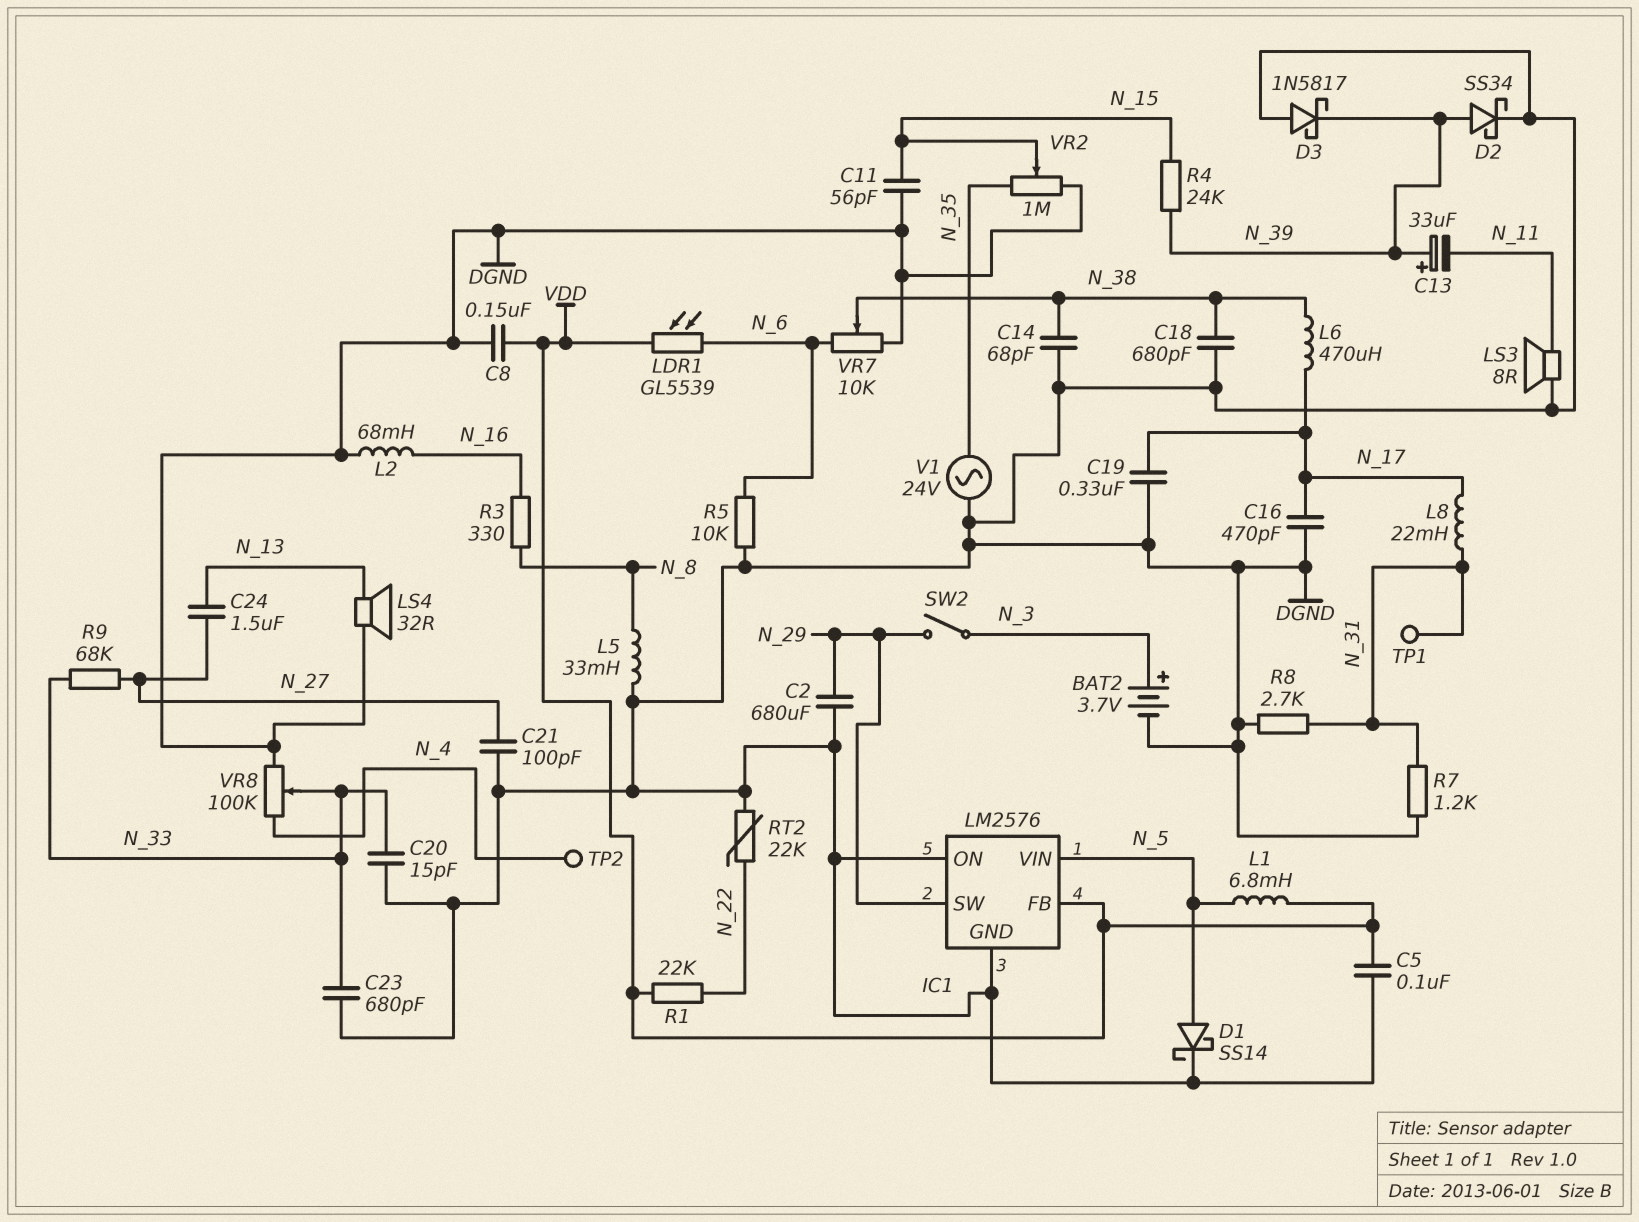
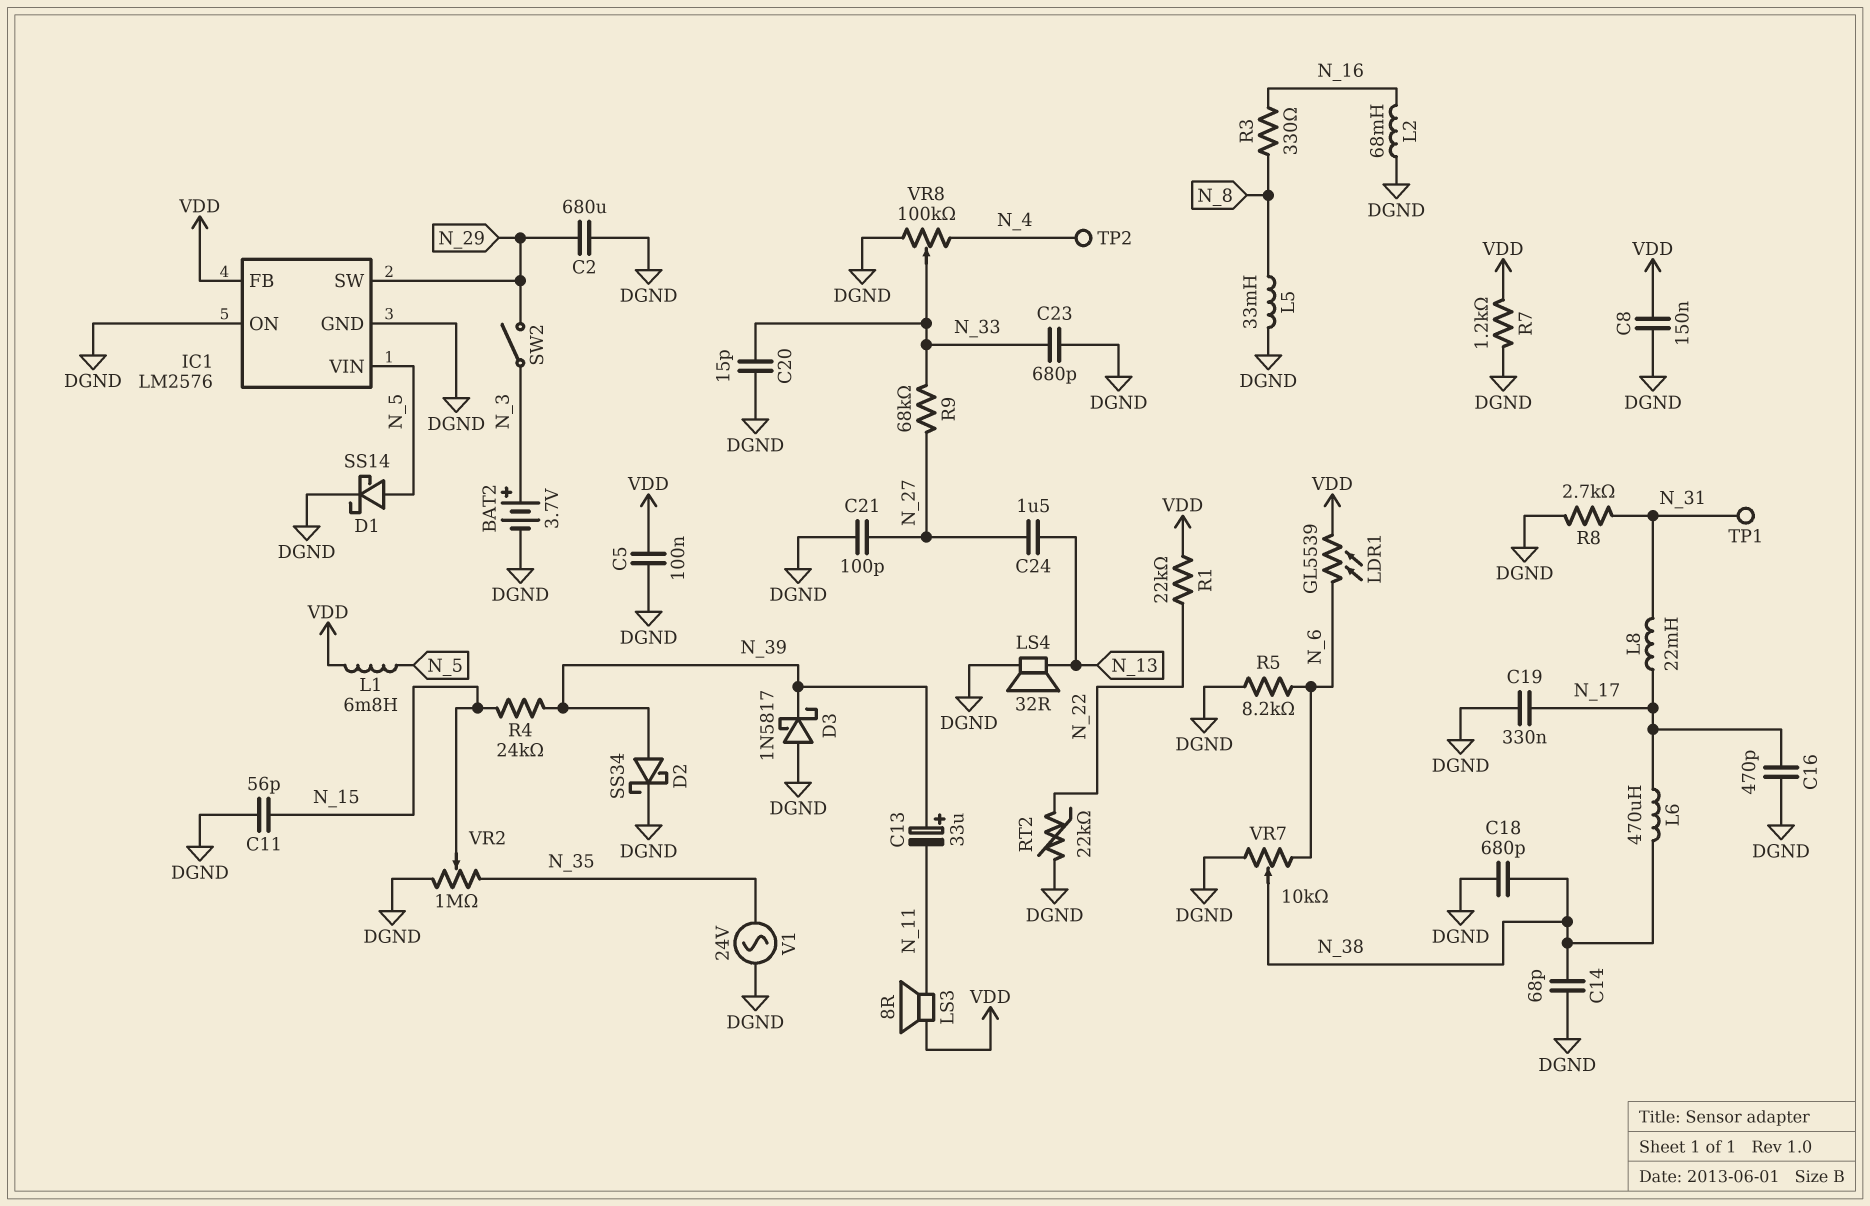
LS3: speaker 8R (DGND, N_11) -> speaker 8R (N_11, VDD)
R5: 10k (DGND, N_6) -> 8.2k (DGND, N_6)
R7: 1.2k (DGND, N_31) -> 1.2k (DGND, VDD)

